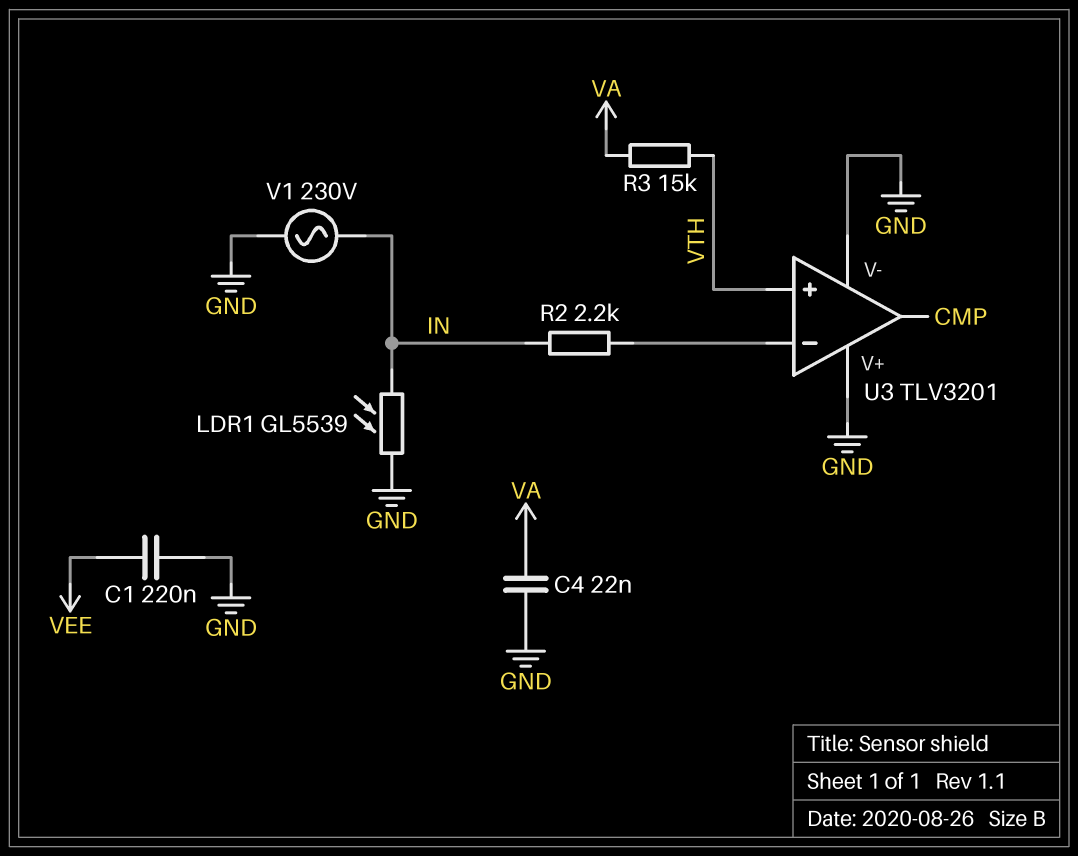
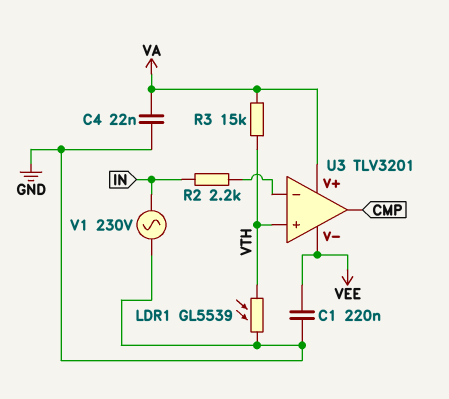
LDR1: GL5539 (GND, IN) -> GL5539 (GND, VTH)
U3 pin V+: GND -> VA
U3 pin V-: GND -> VEE

